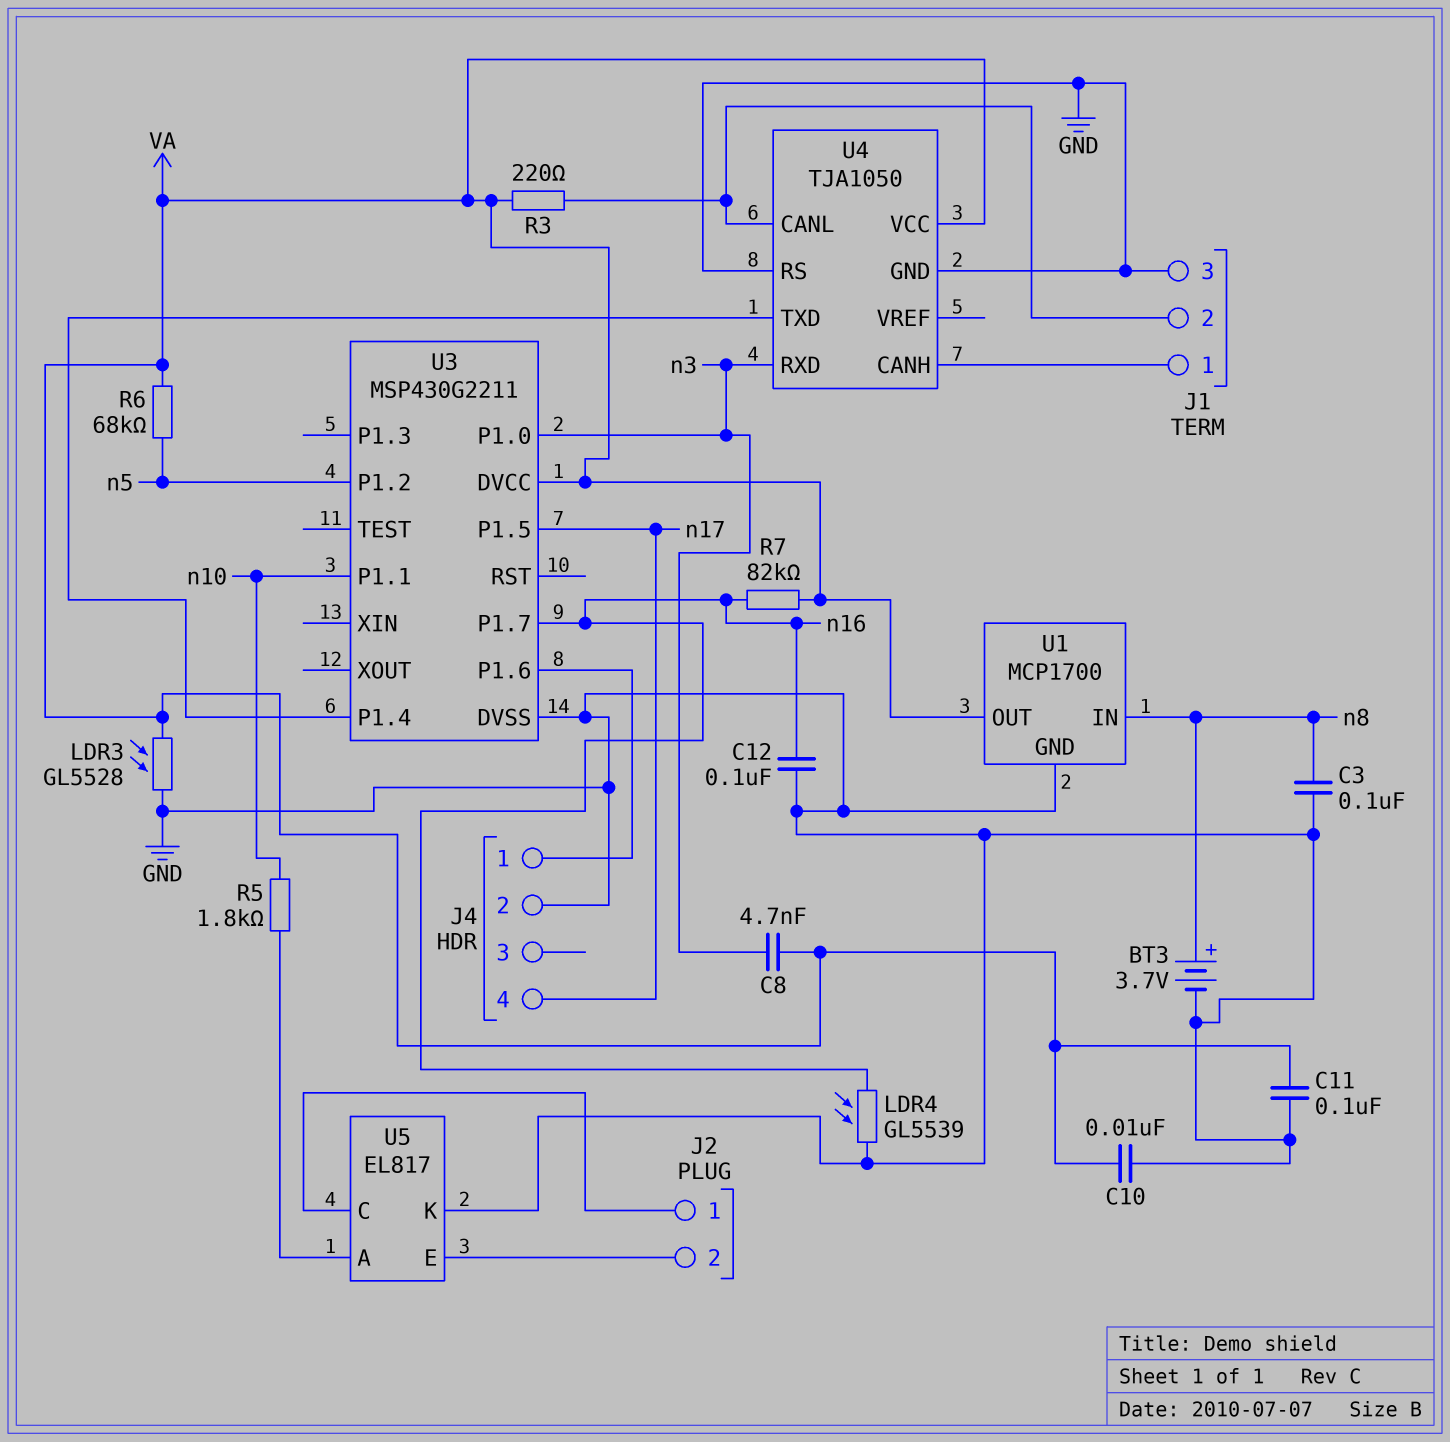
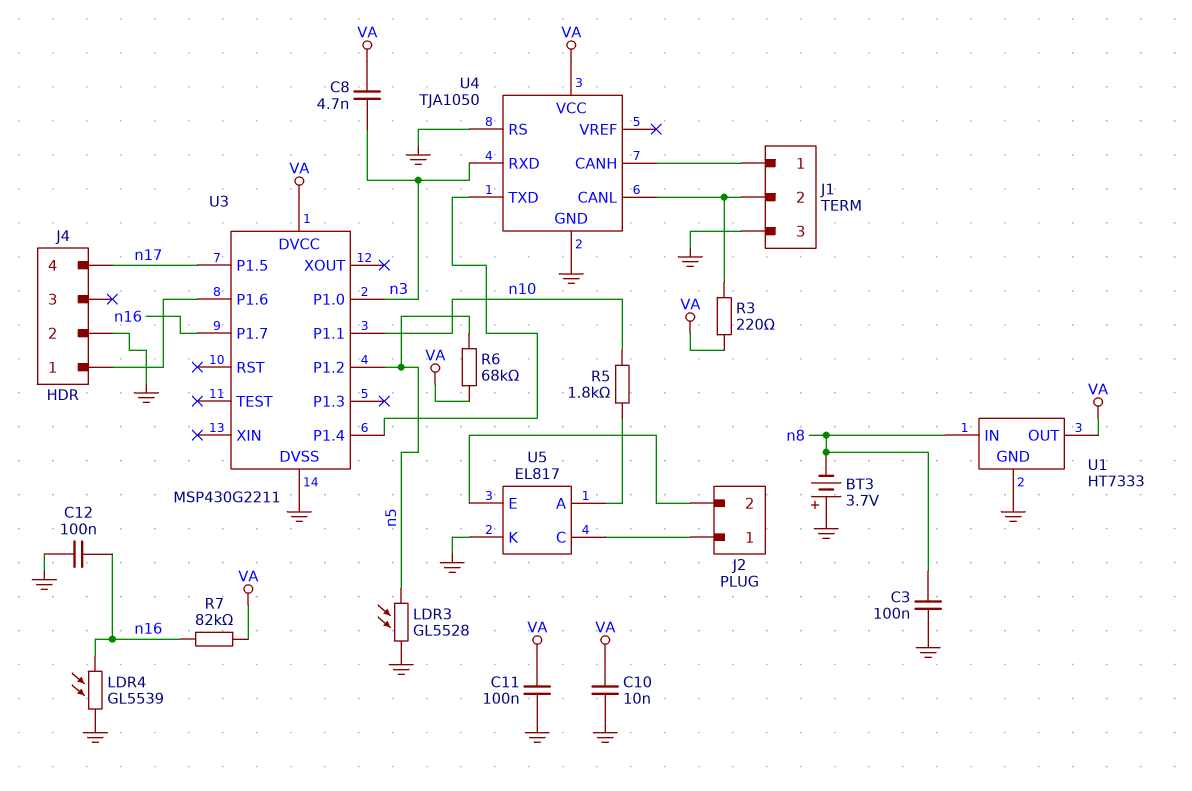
BT3: 3.7V (plus n8, minus GND) -> 3.7V (plus GND, minus n8)
LDR3: GL5528 (GND, VA) -> GL5528 (GND, n5)
U1: MCP1700 -> HT7333

